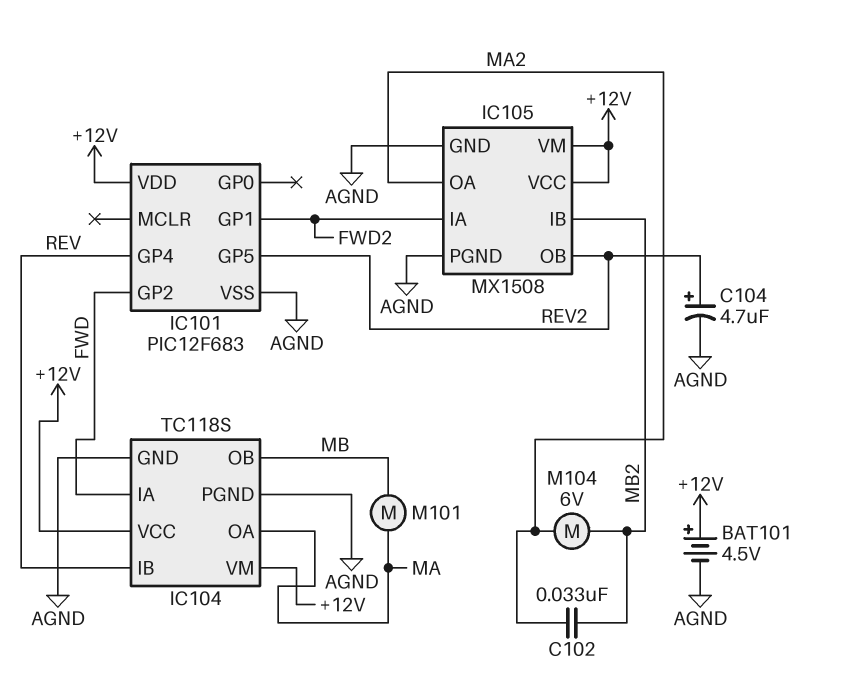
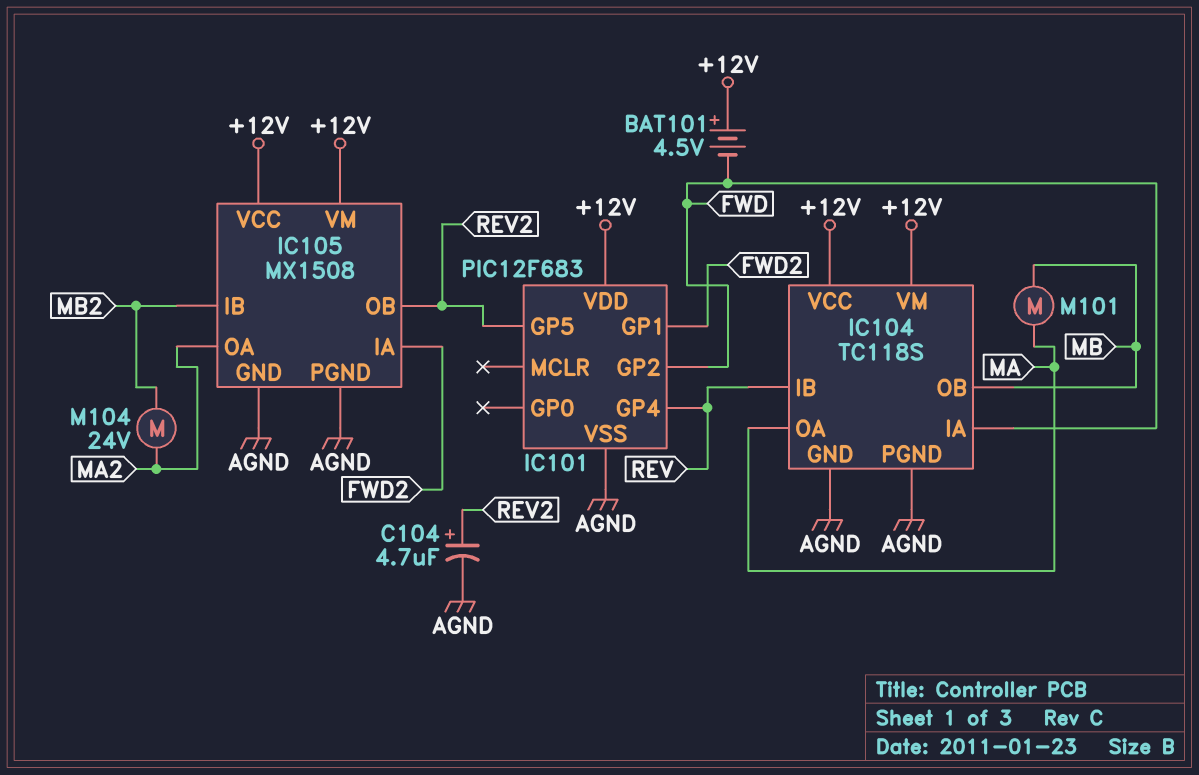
BAT101: 4.5V (plus +12V, minus AGND) -> 4.5V (plus +12V, minus FWD)
C102: 33nF (MA2, MB2) -> none
M104: motor 6V (MA2, MB2) -> motor 24V (MA2, MB2)

